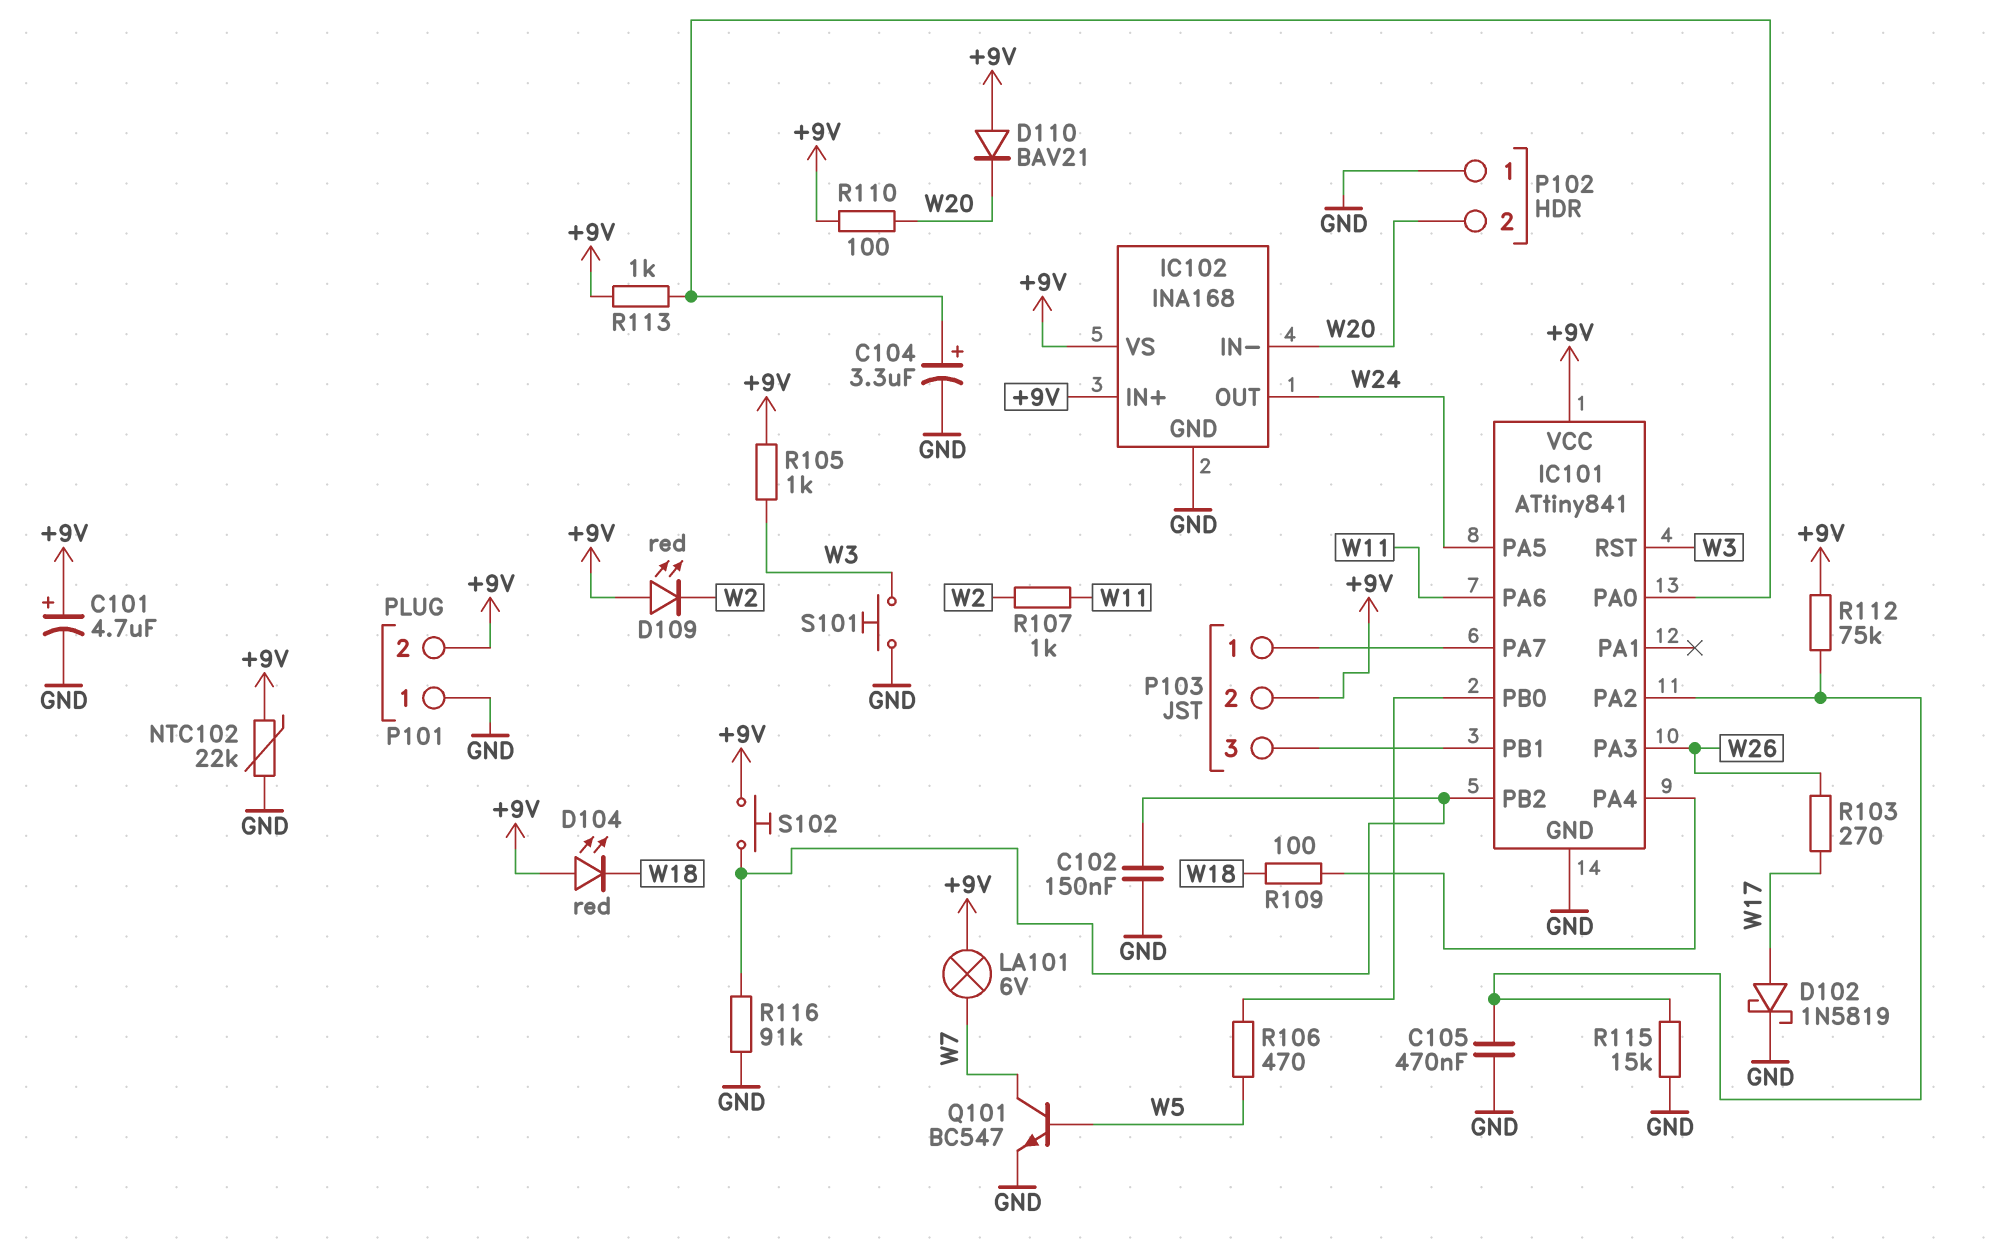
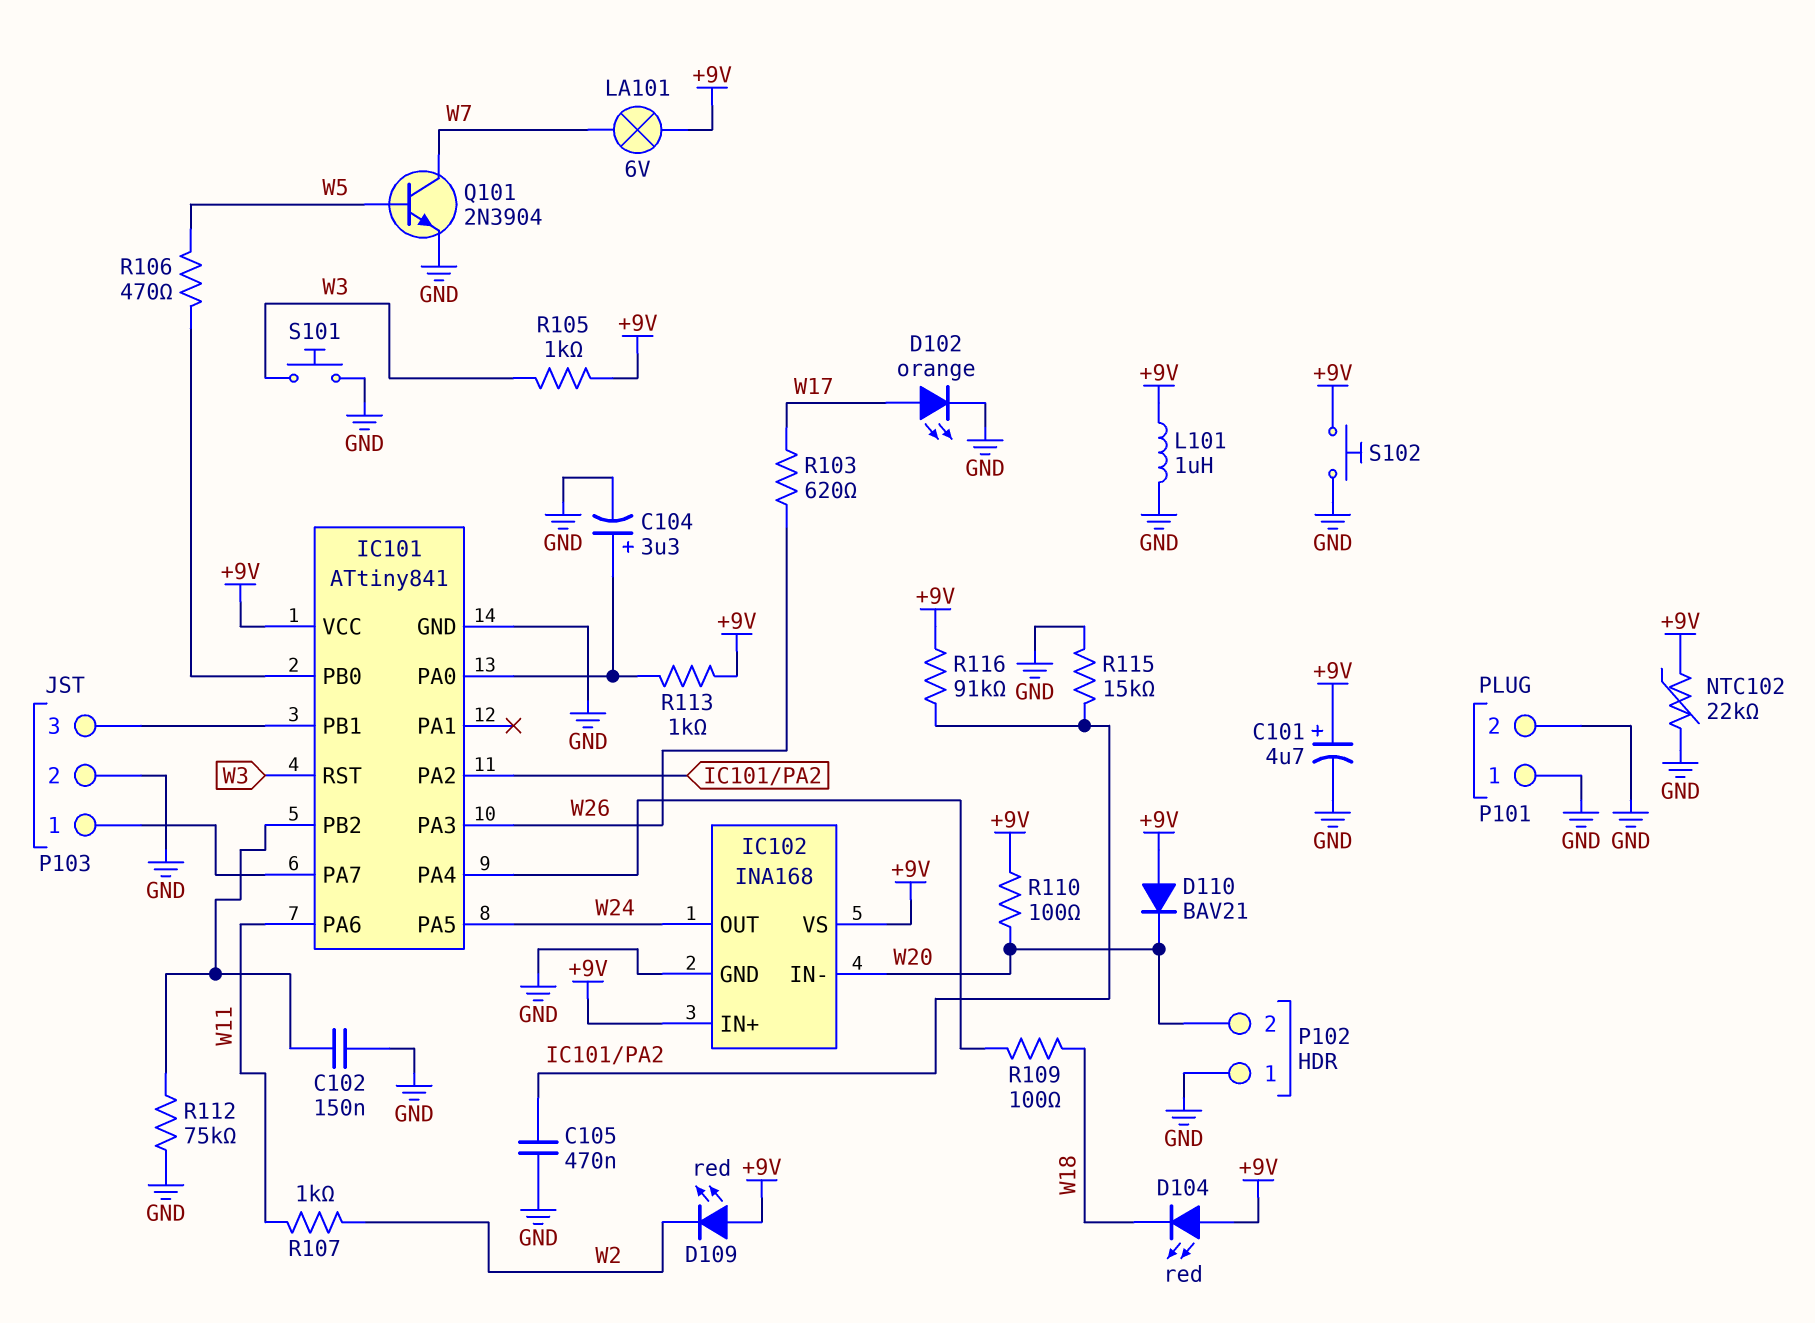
D102: schottky 1N5819 (A W17, K GND) -> LED orange (A W17, K GND)
L101: none -> 1uH (+9V, GND)
P101 pin 2: +9V -> GND
P103 pin 2: +9V -> GND
Q101: NPN BC547 (B W5, C W7, E GND) -> NPN 2N3904 (B W5, C W7, E GND)
R103: 270 (W17, W26) -> 620 (W17, W26)
R112: 75k (+9V, IC101/PA2) -> 75k (GND, IC101/PB2)
R116: 91k (GND, IC101/PB2) -> 91k (+9V, IC101/PA2)
S102: button (+9V, IC101/PB2) -> button (+9V, GND)

